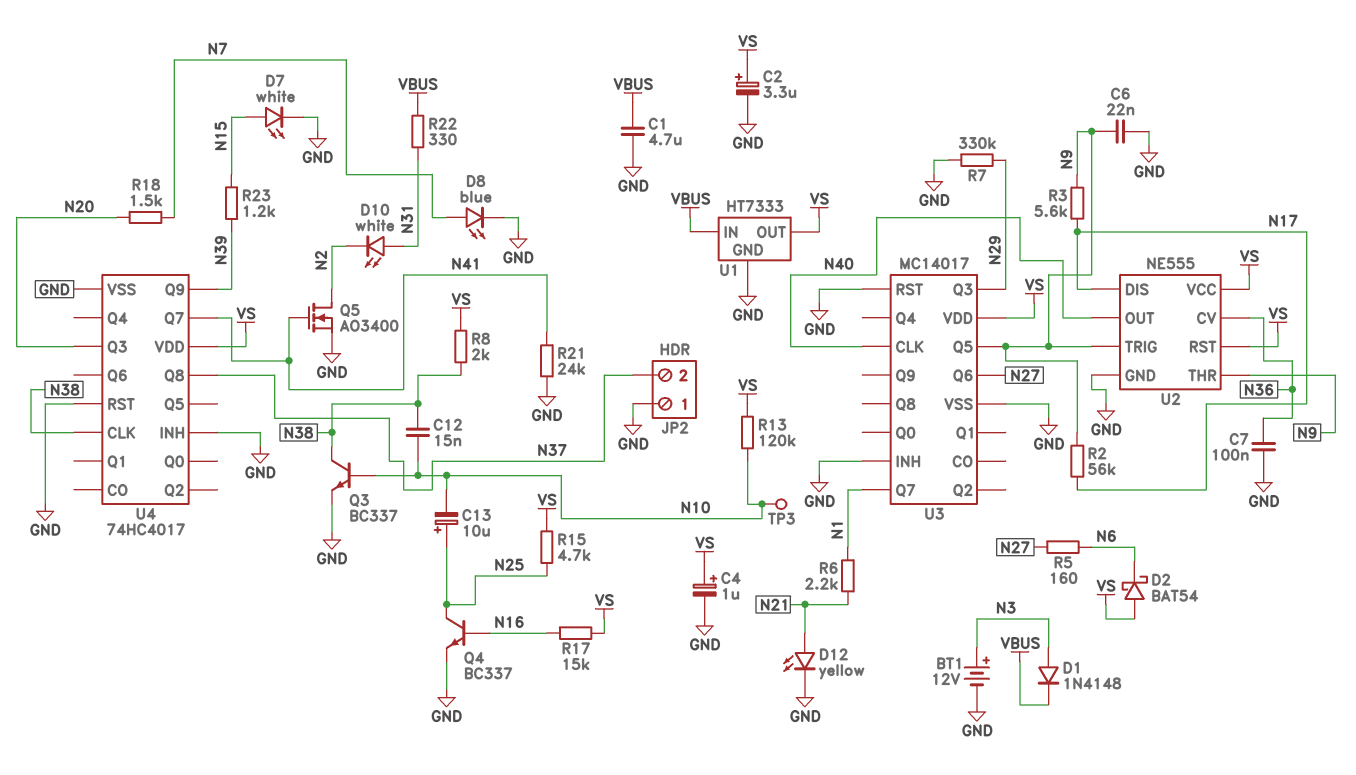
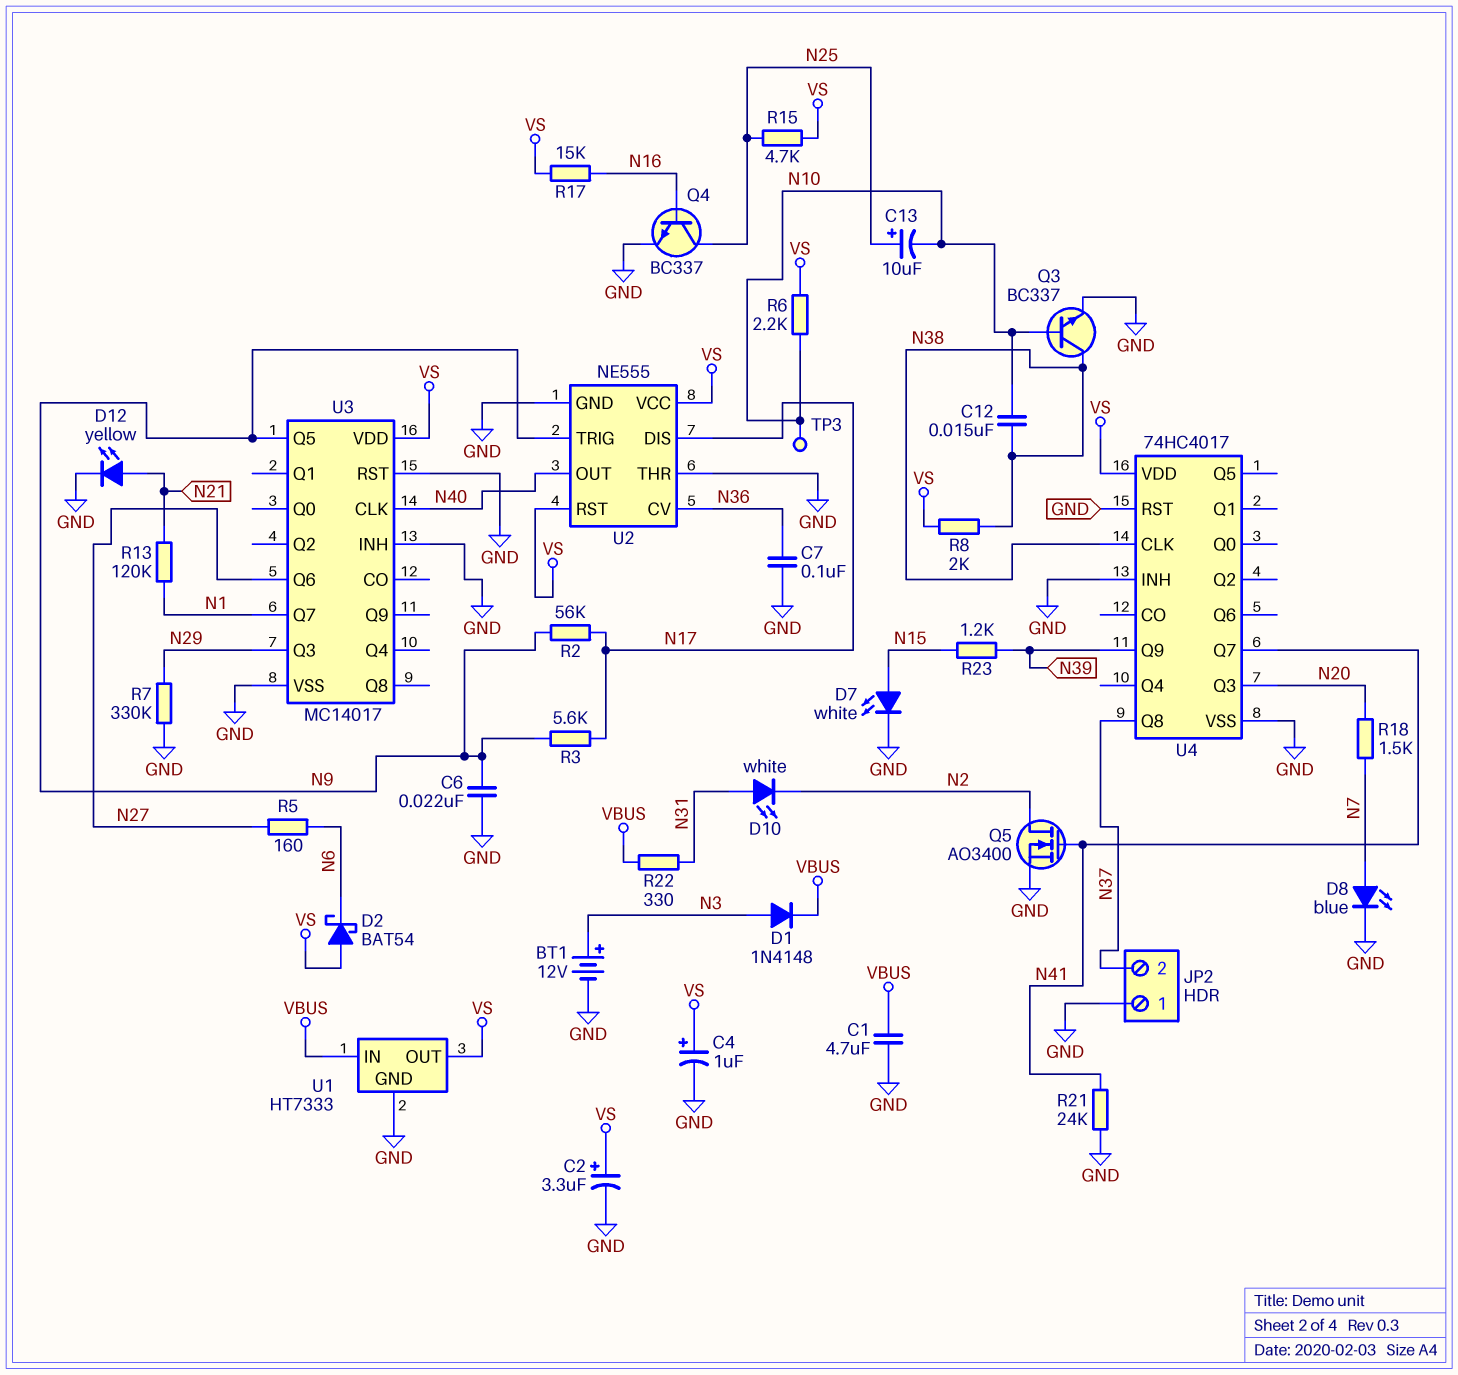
R6: 2.2k (N1, N21) -> 2.2k (N10, VS)
R13: 120k (N10, VS) -> 120k (N1, N21)
U2 pin THR: N9 -> GND

